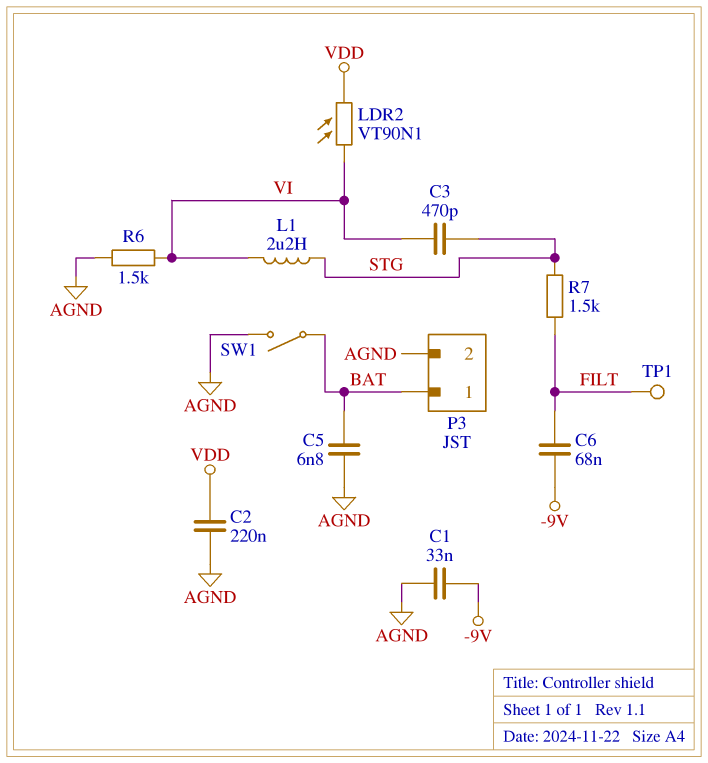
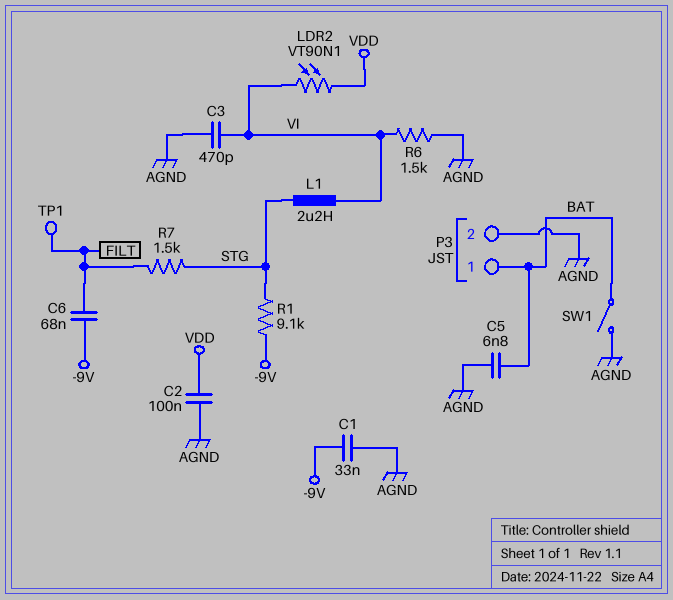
C2: 220nF (AGND, VDD) -> 100nF (AGND, VDD)
C3: 470pF (STG, VI) -> 470pF (AGND, VI)
R1: none -> 9.1k (-9V, STG)

